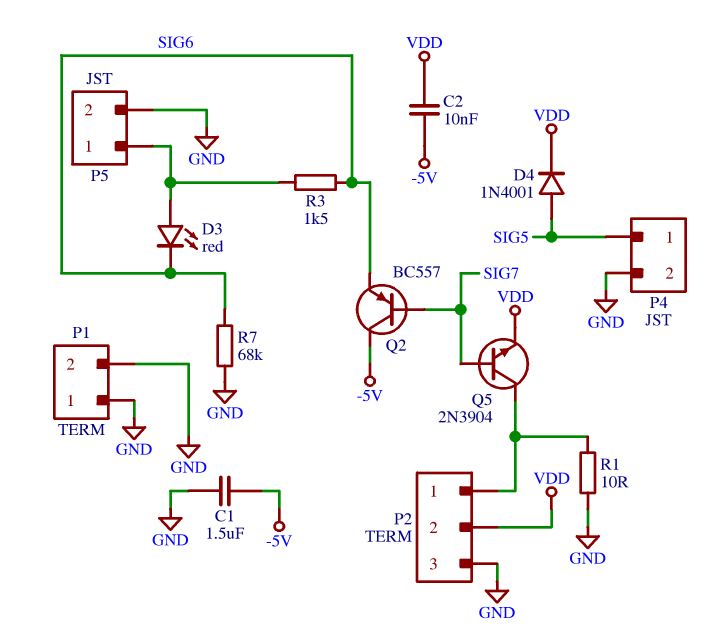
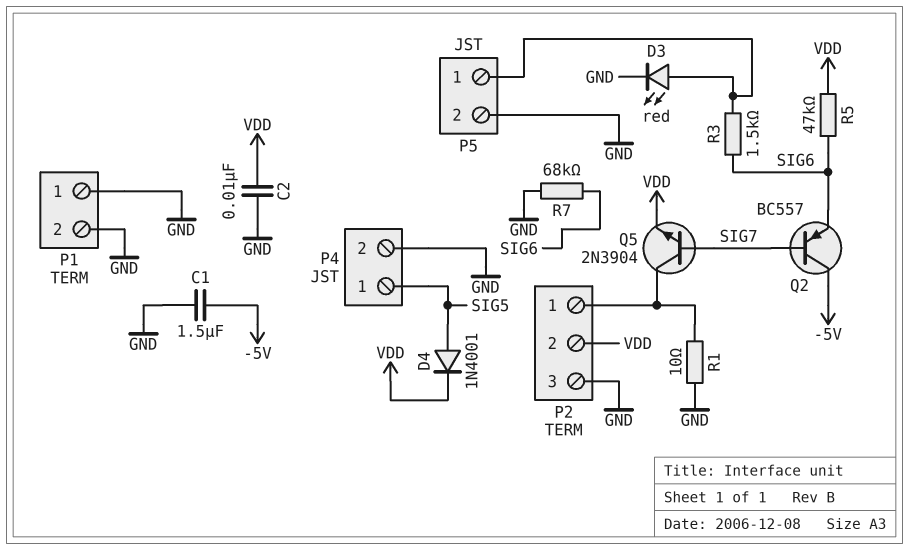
C2: 10nF (-5V, VDD) -> 10nF (GND, VDD)
D3: LED red (A P5/1, K SIG6) -> LED red (A P5/1, K GND)
R5: none -> 47k (SIG6, VDD)

